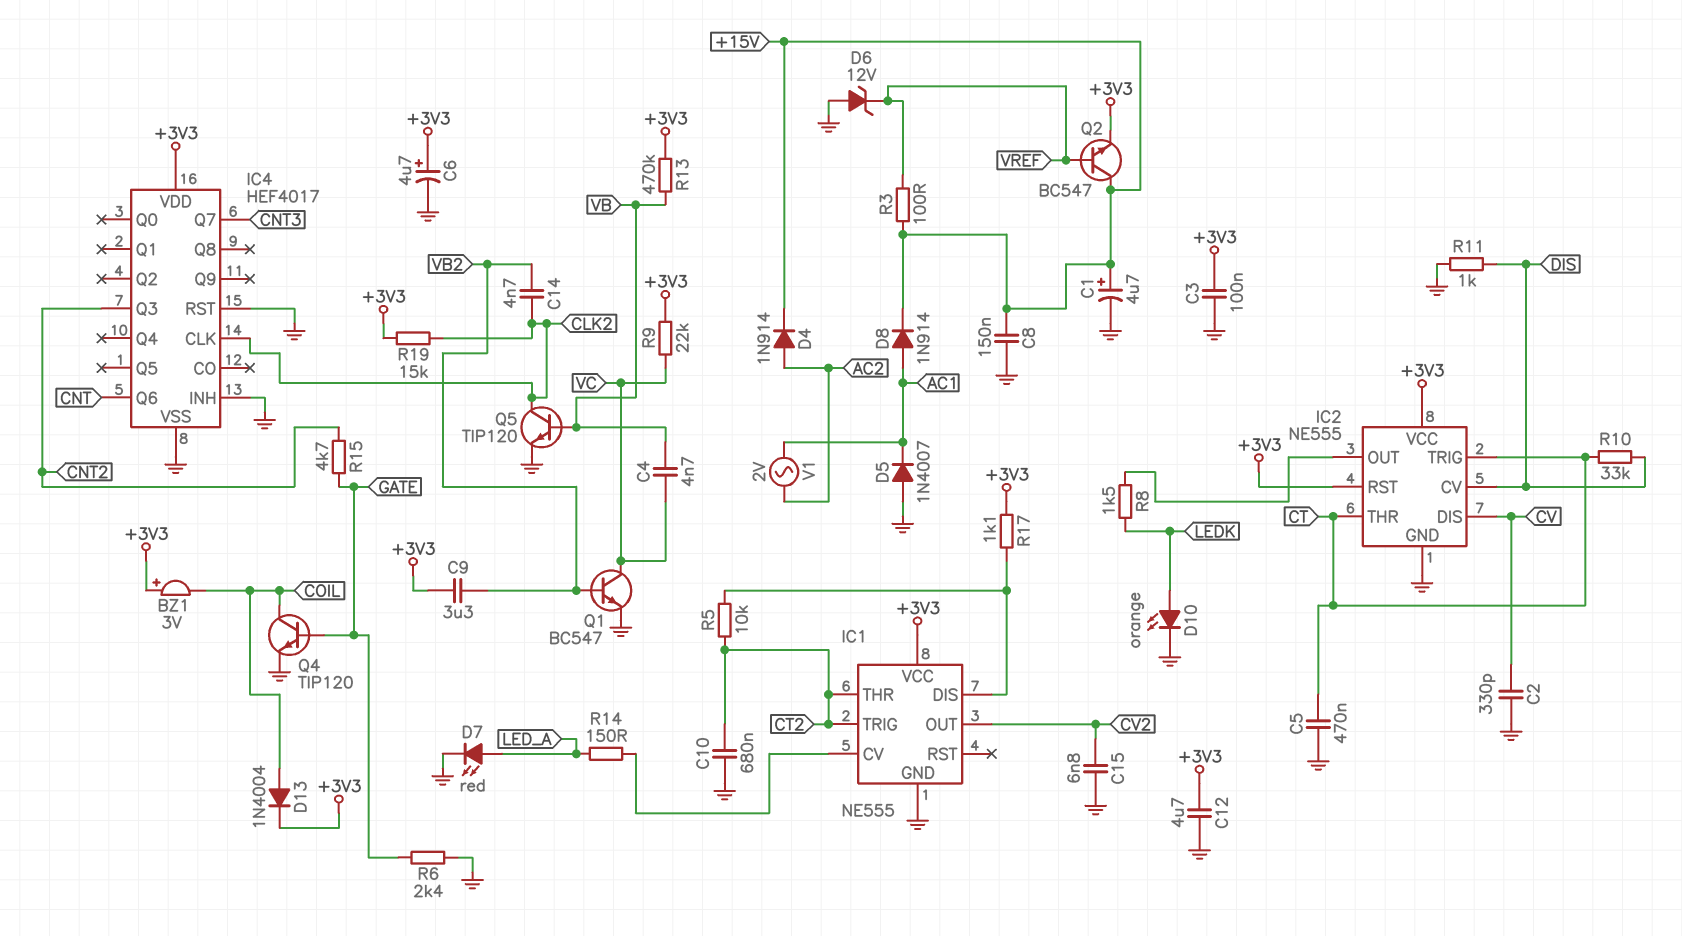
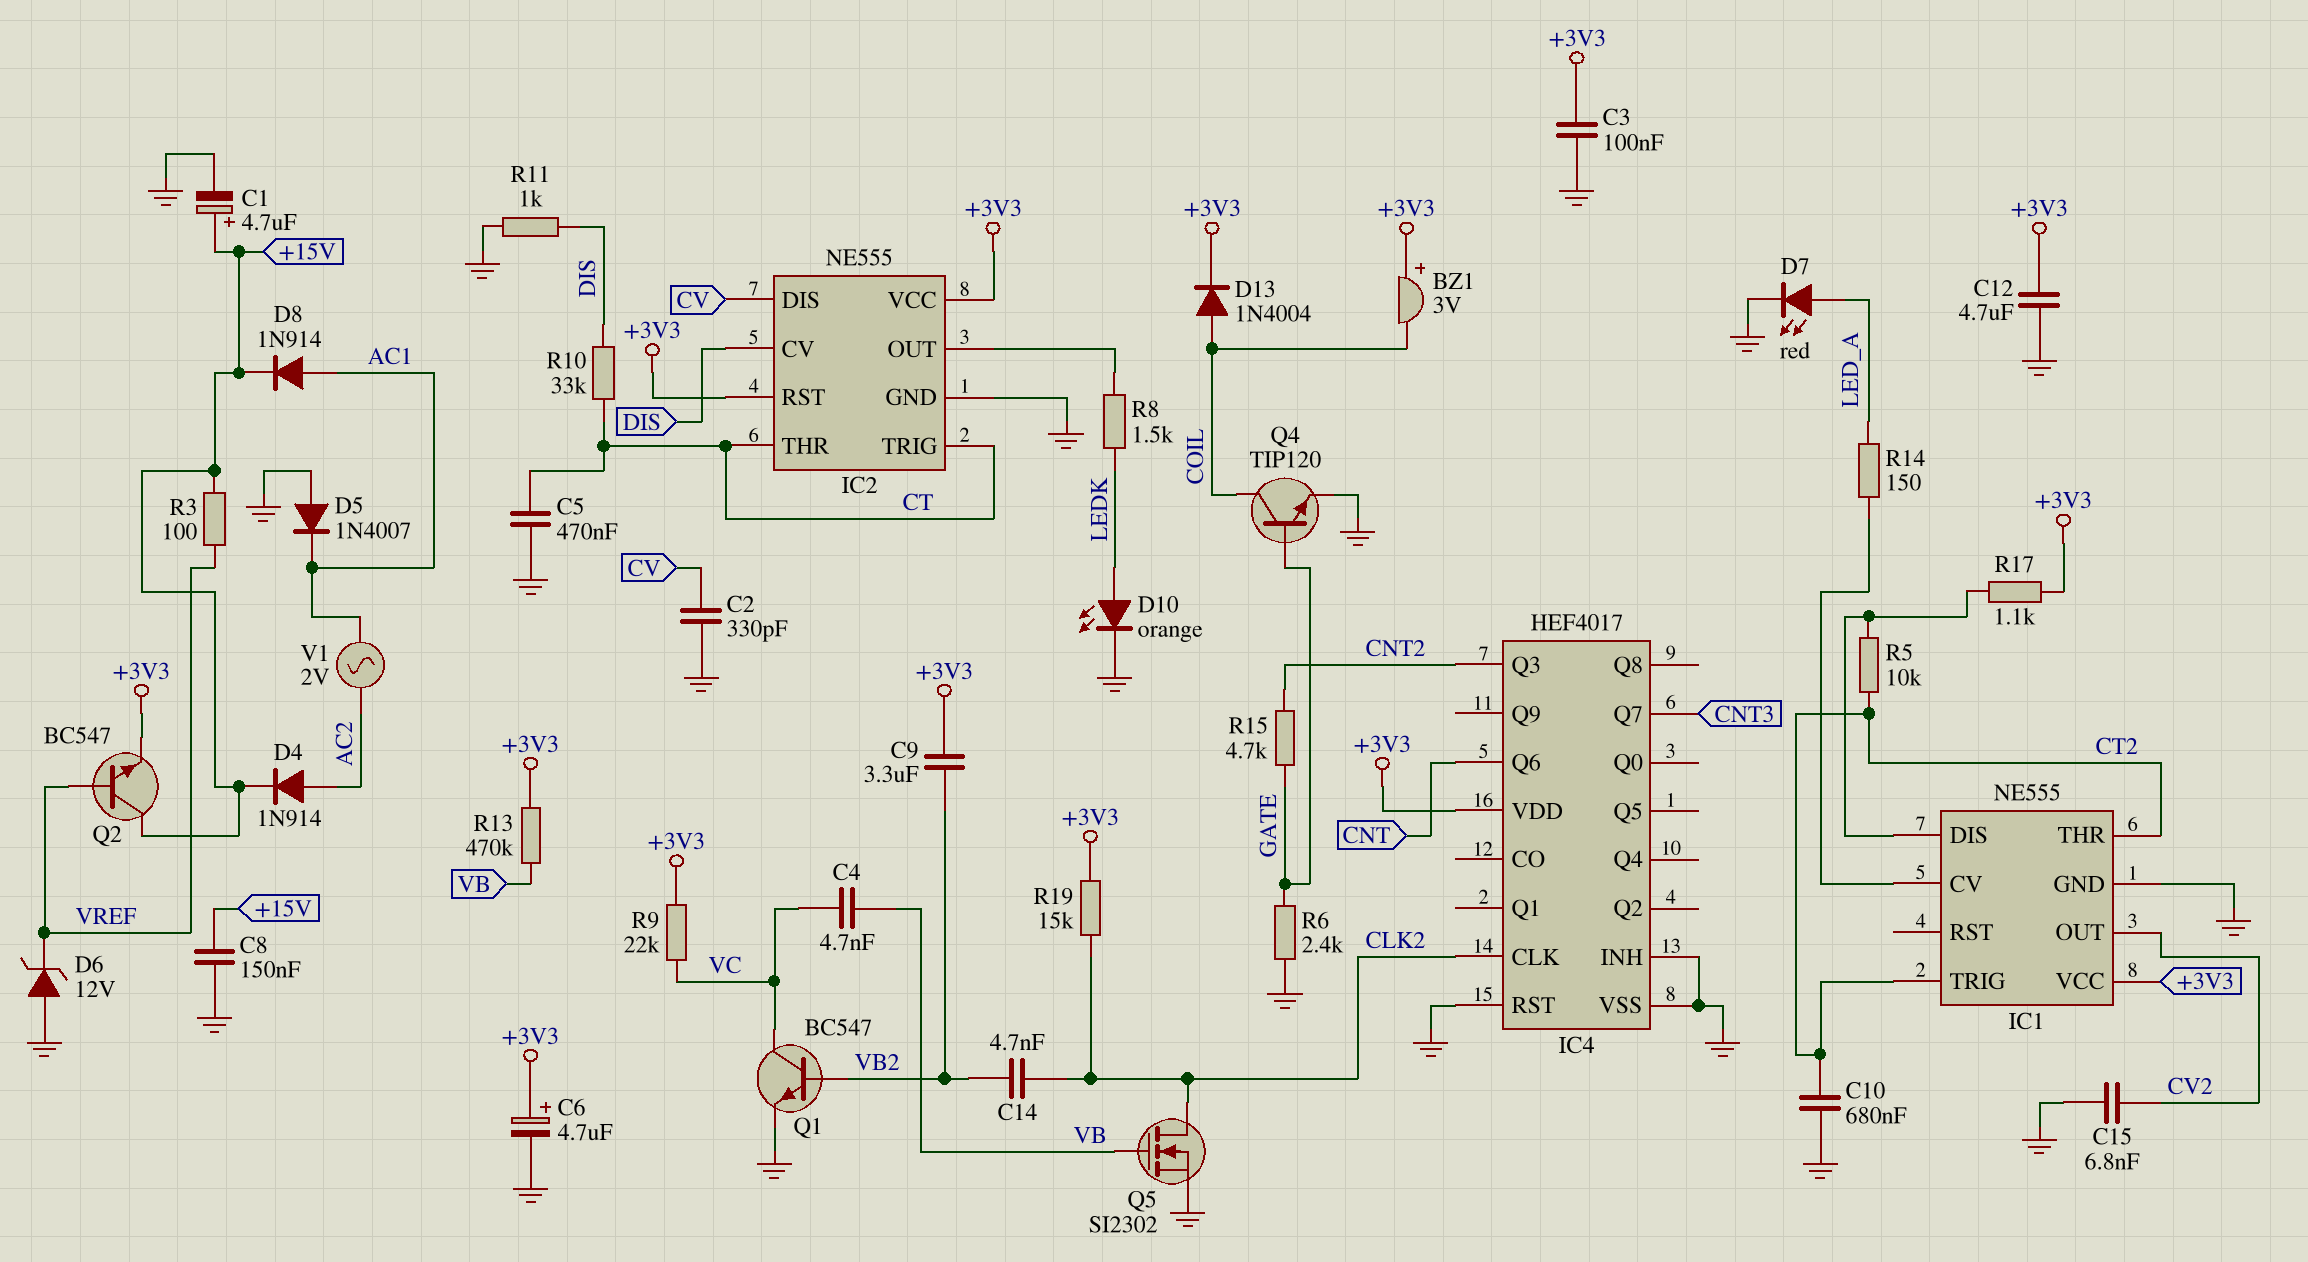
Q5: NPN TIP120 (B VB, C CLK2, E GND) -> NMOS SI2302 (G VB, D CLK2, S GND)

